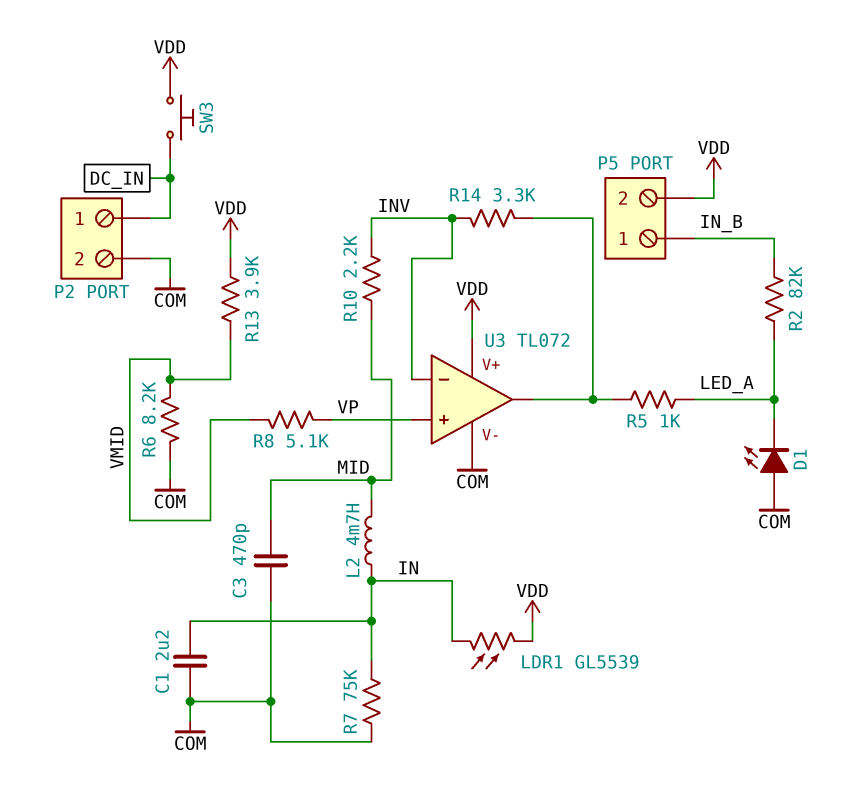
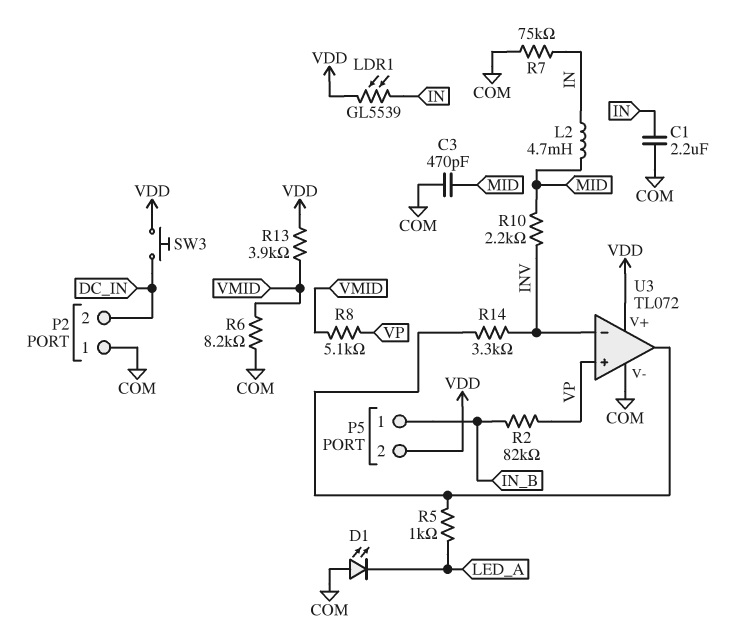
P2 pin 1: DC_IN -> COM
P2 pin 2: COM -> DC_IN
R2: 82k (IN_B, LED_A) -> 82k (IN_B, VP)

